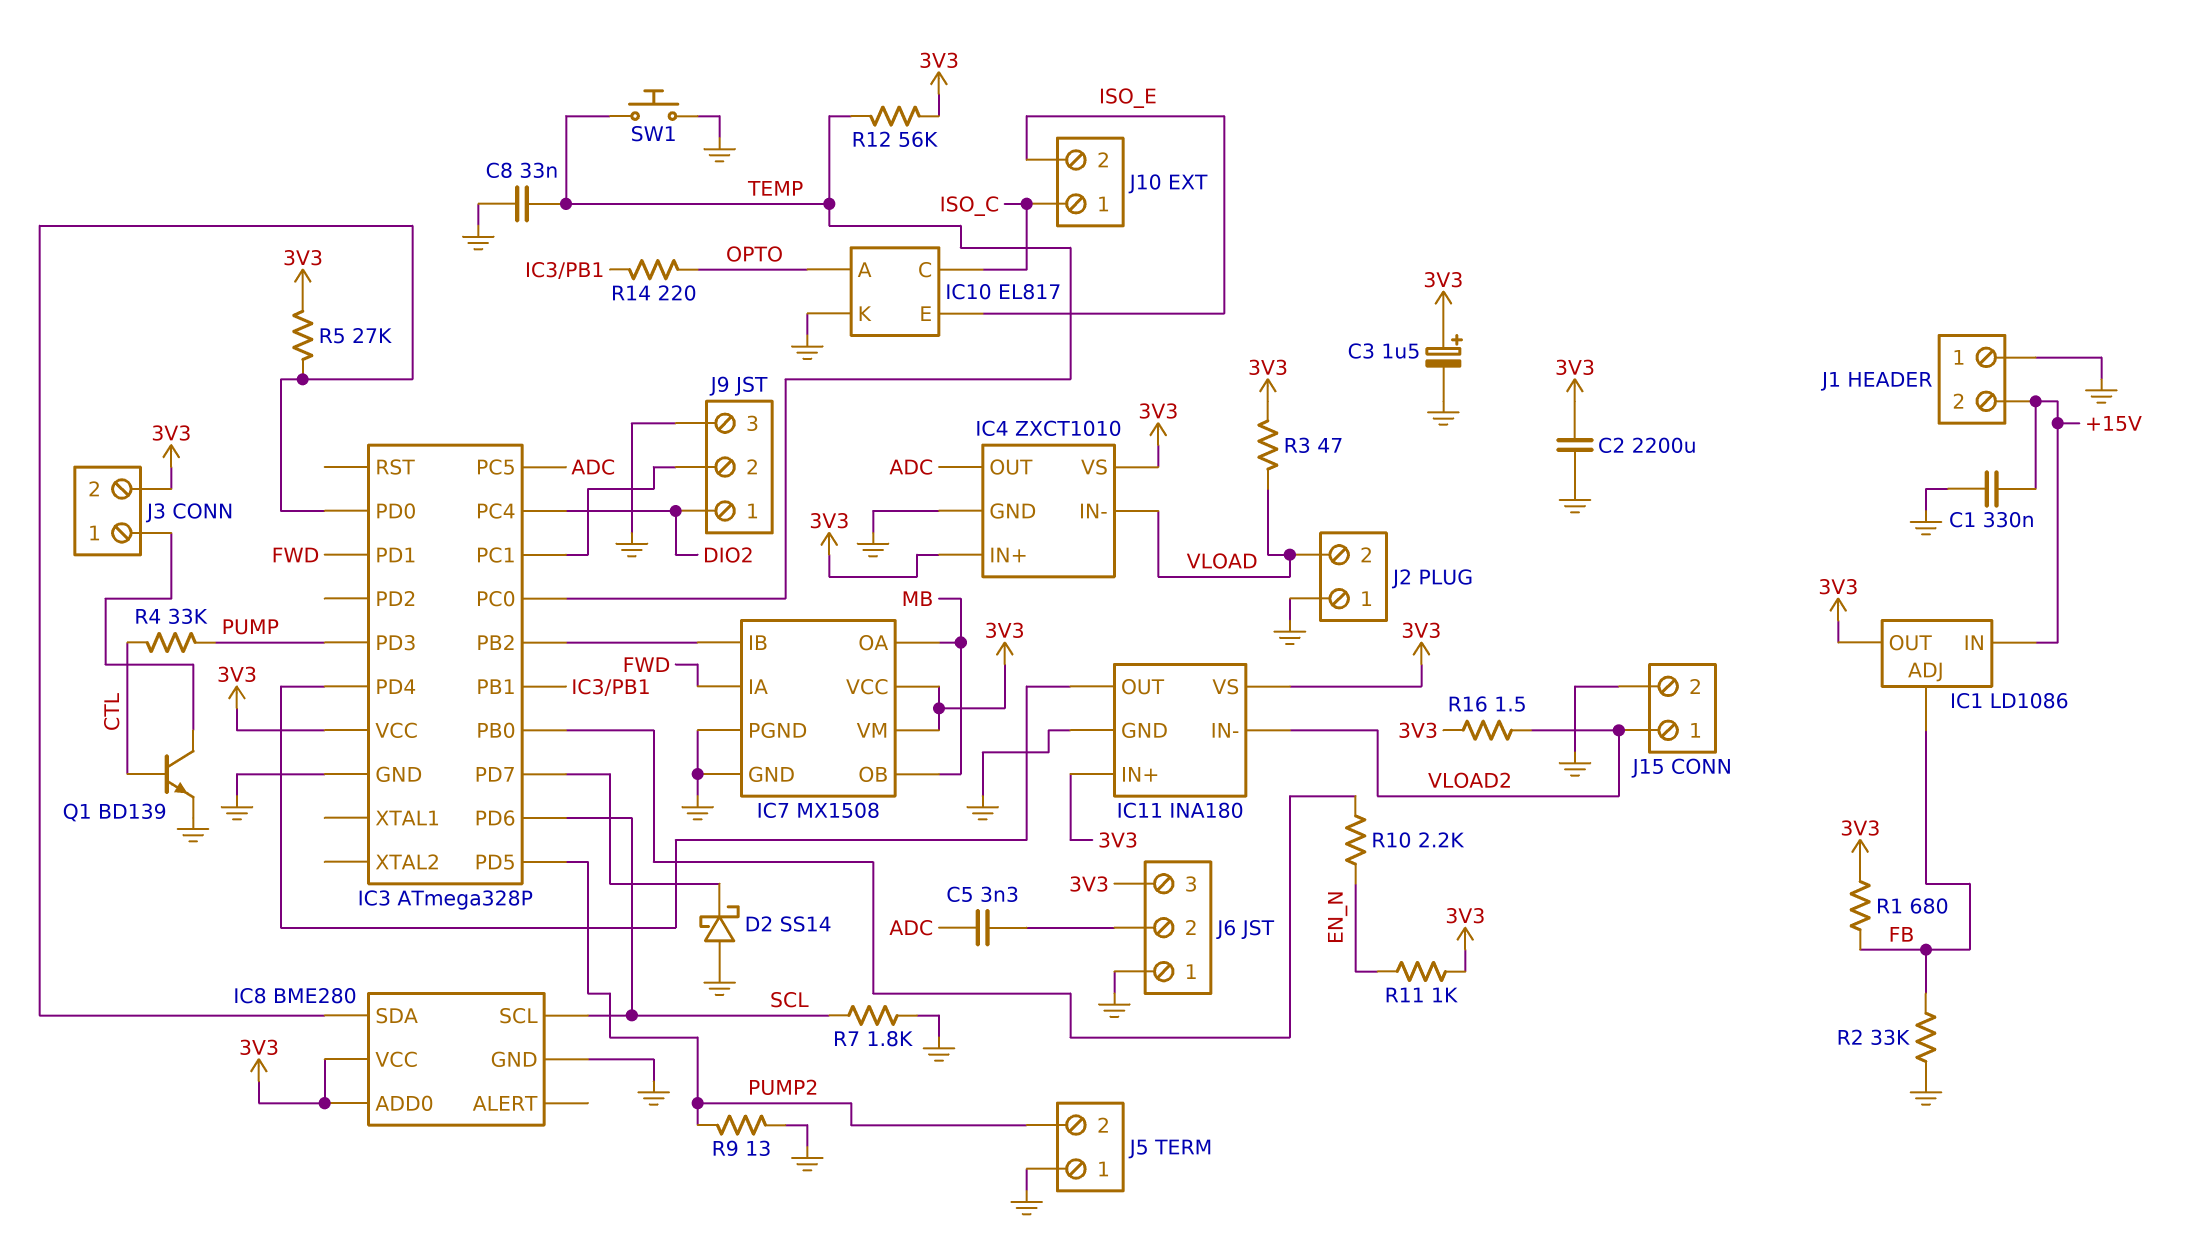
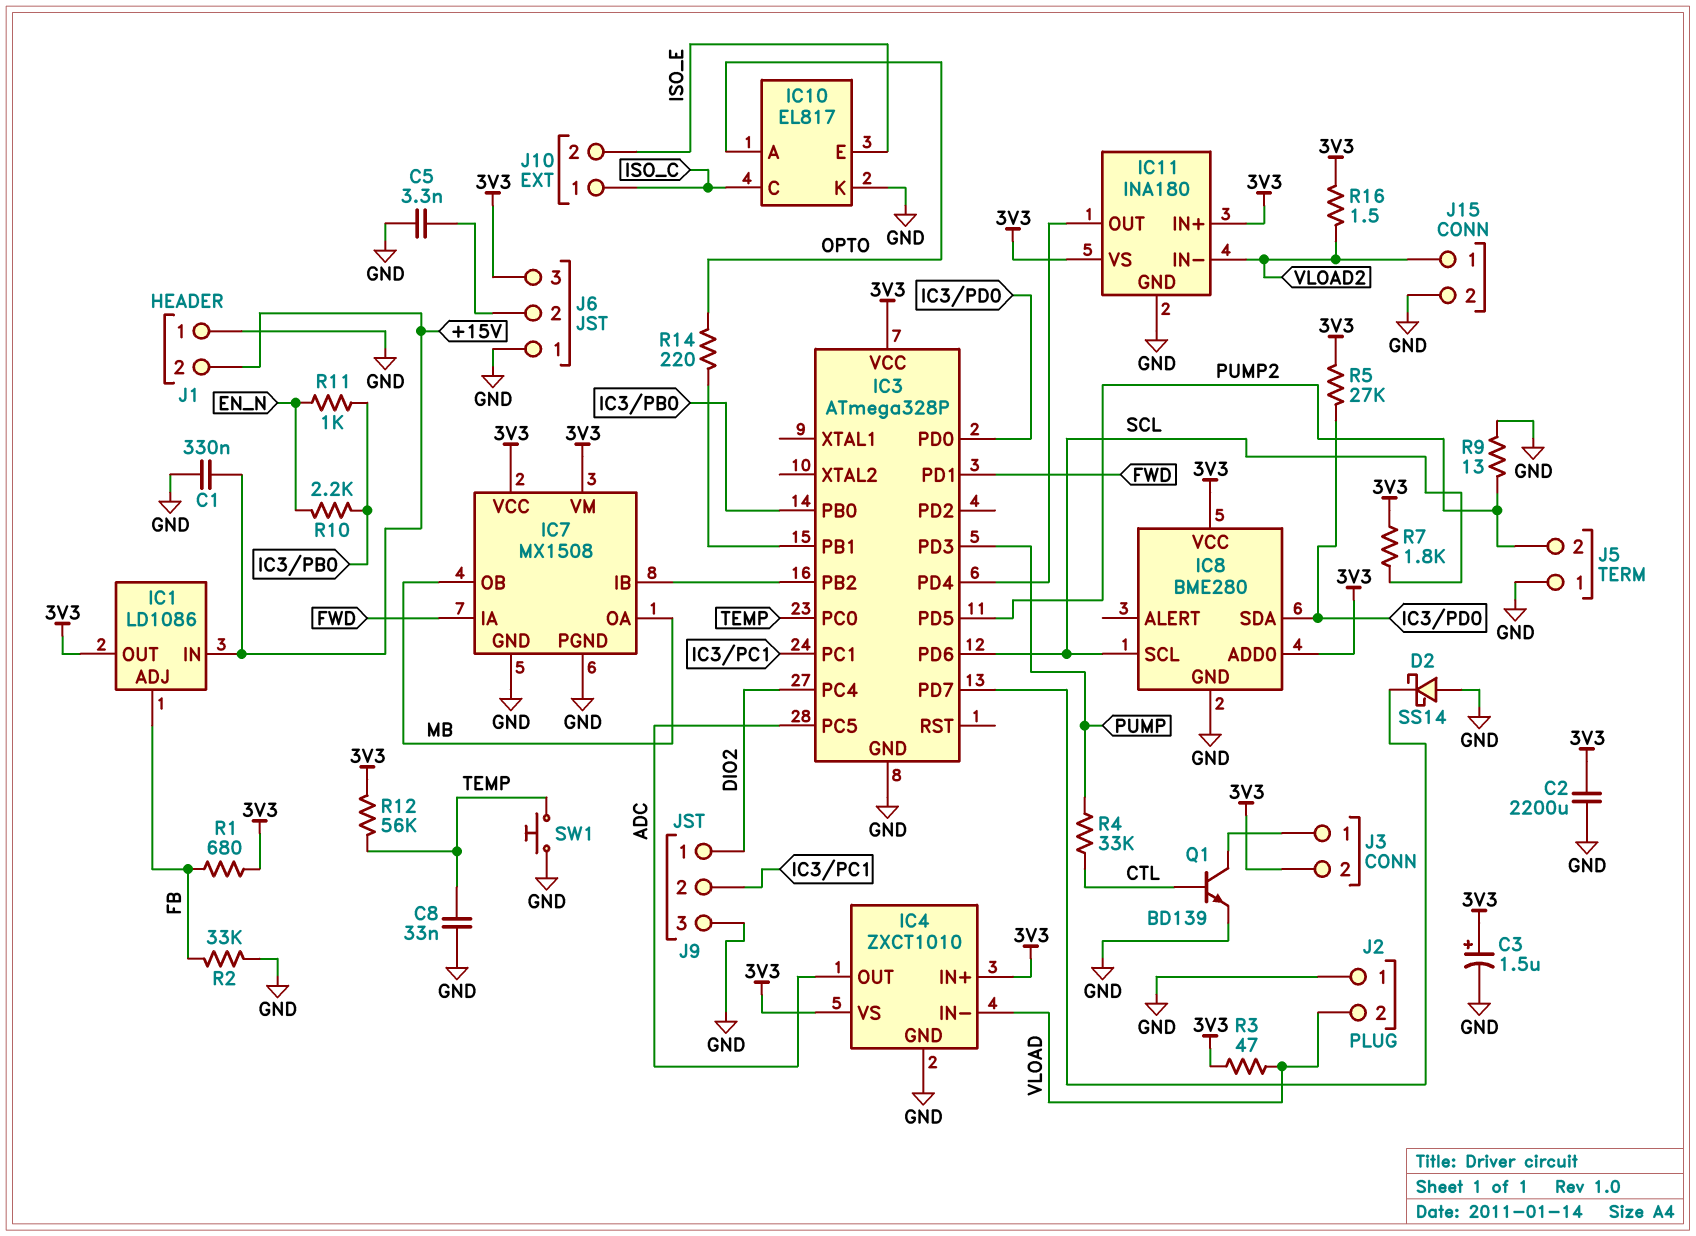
C5: 3.3nF (ADC, J6/2) -> 3.3nF (GND, J6/2)
R7: 1.8k (GND, SCL) -> 1.8k (3V3, SCL)
R11: 1k (3V3, EN_N) -> 1k (EN_N, IC3/PB0)

